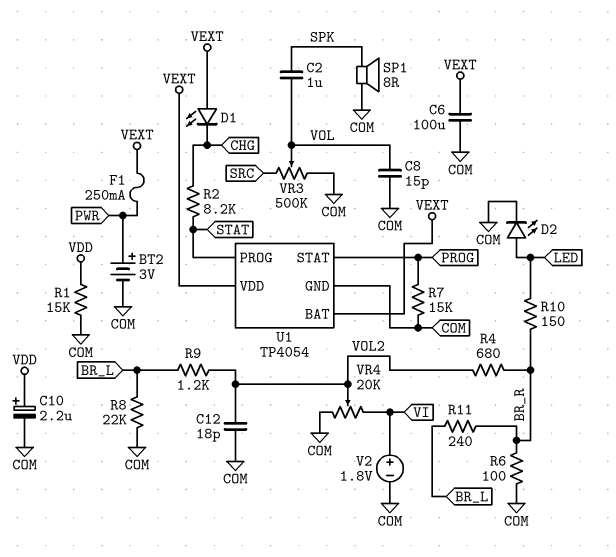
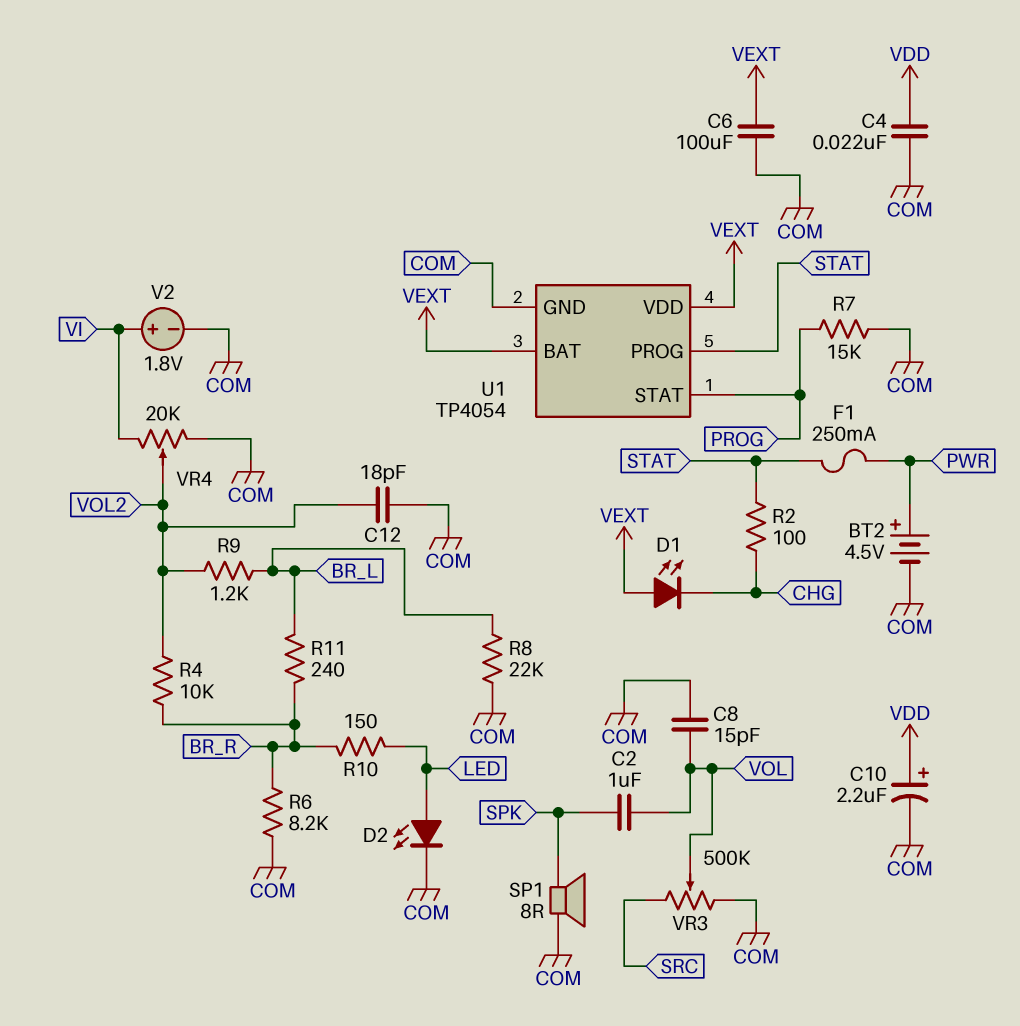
BT2: 3V (plus PWR, minus COM) -> 4.5V (plus PWR, minus COM)
C4: none -> 22nF (COM, VDD)
F1: 250mA (PWR, VEXT) -> 250mA (PWR, STAT)
R1: 15k (COM, VDD) -> none
R2: 8.2k (CHG, STAT) -> 100 (CHG, STAT)
R4: 680 (BR_R, VOL2) -> 10k (BR_R, VOL2)
R6: 100 (BR_R, COM) -> 8.2k (BR_R, COM)

